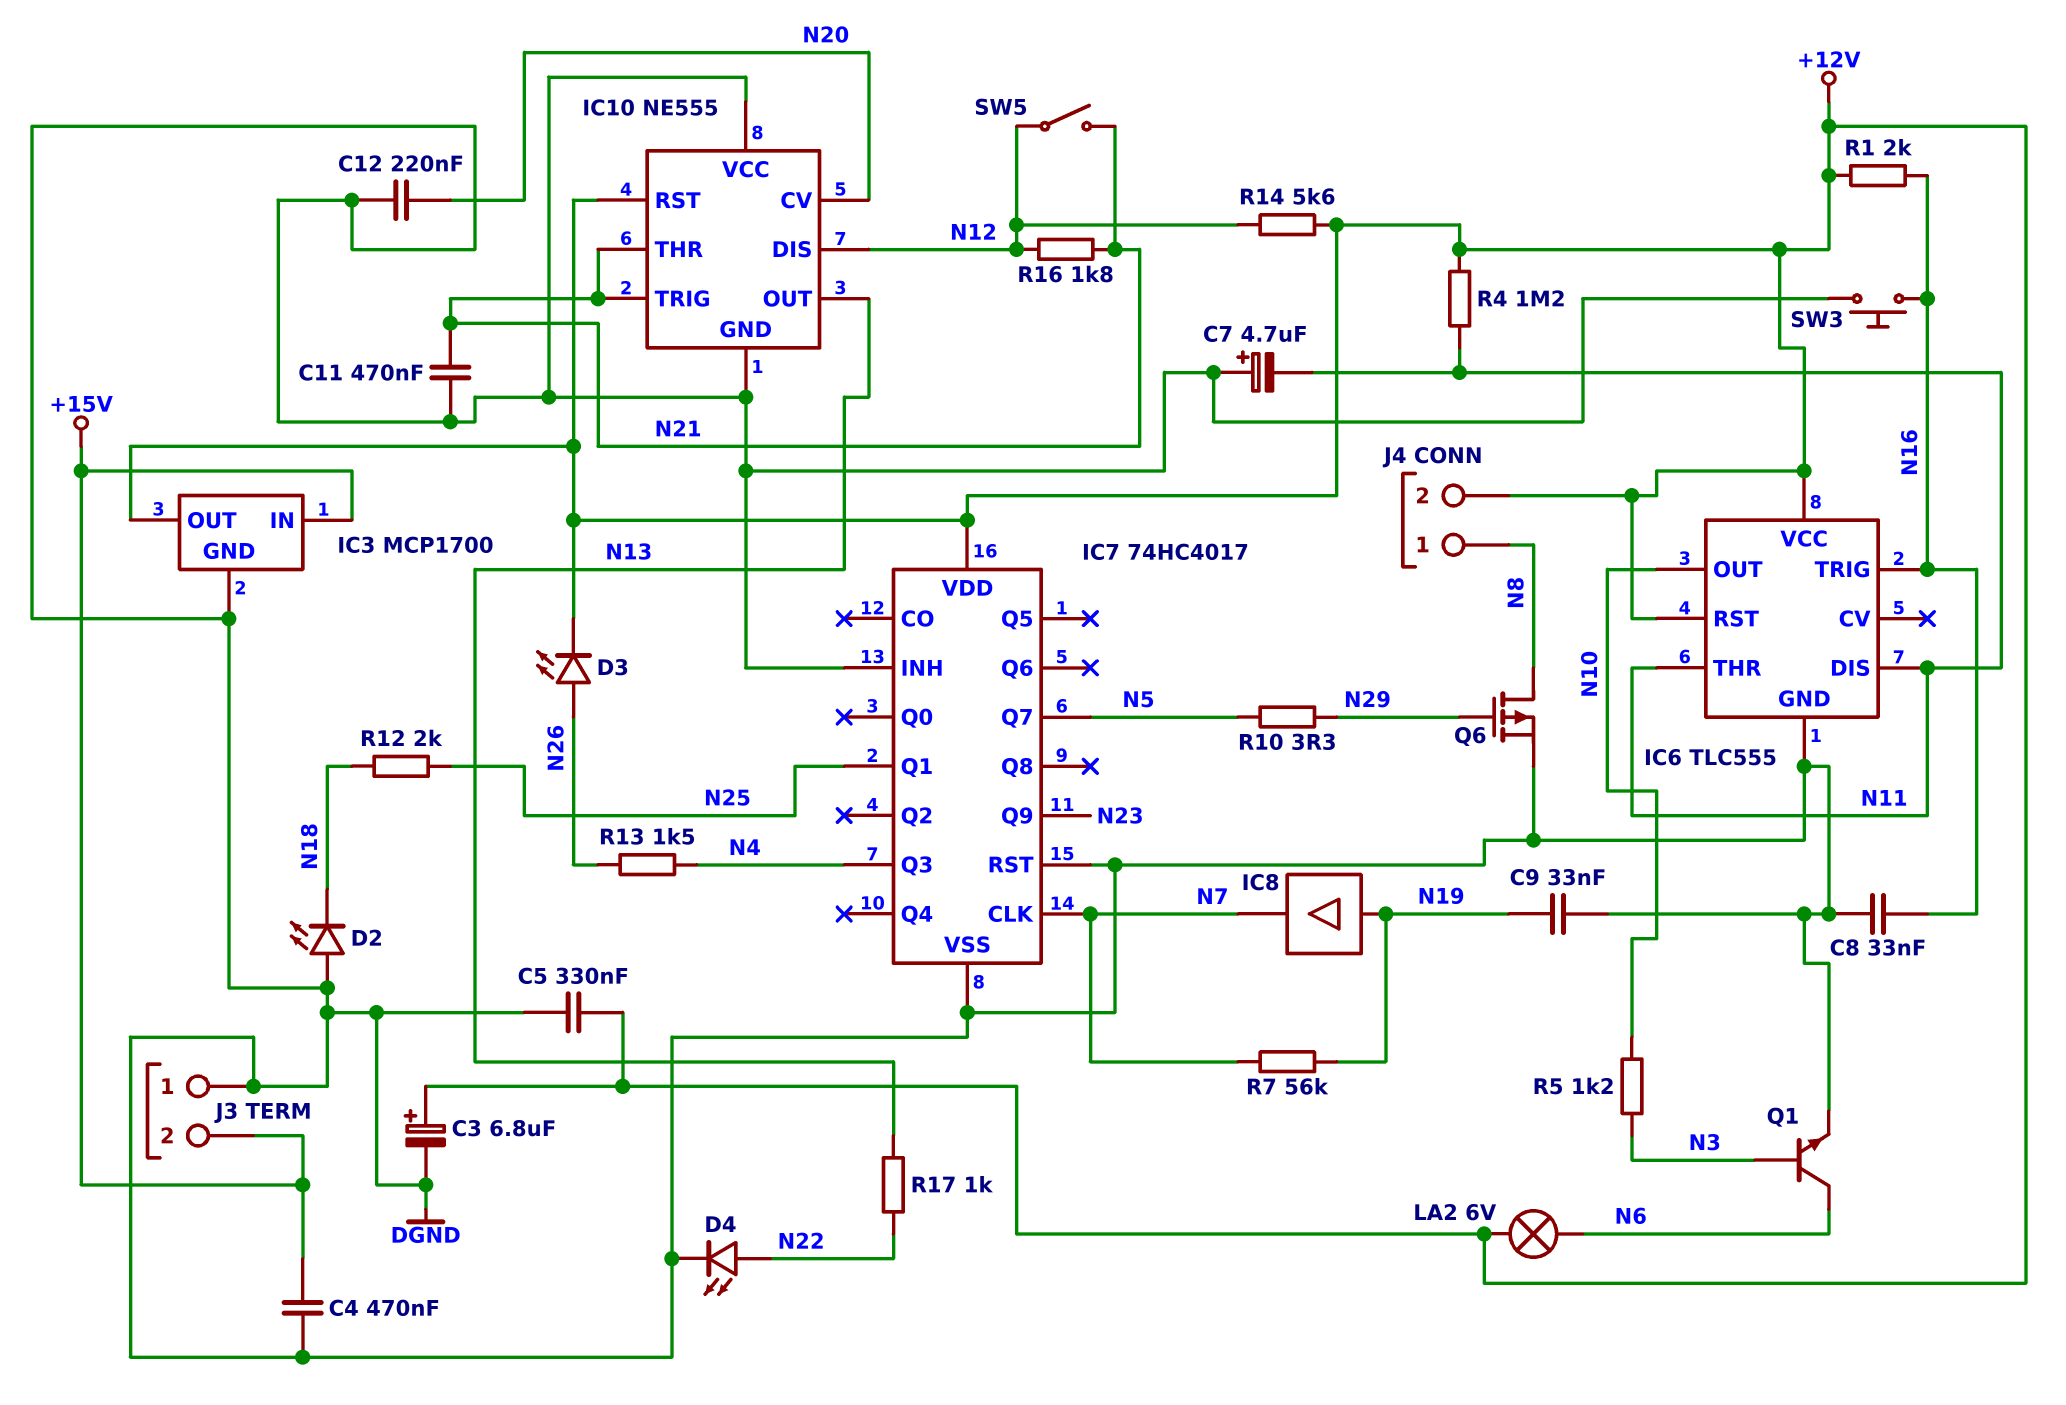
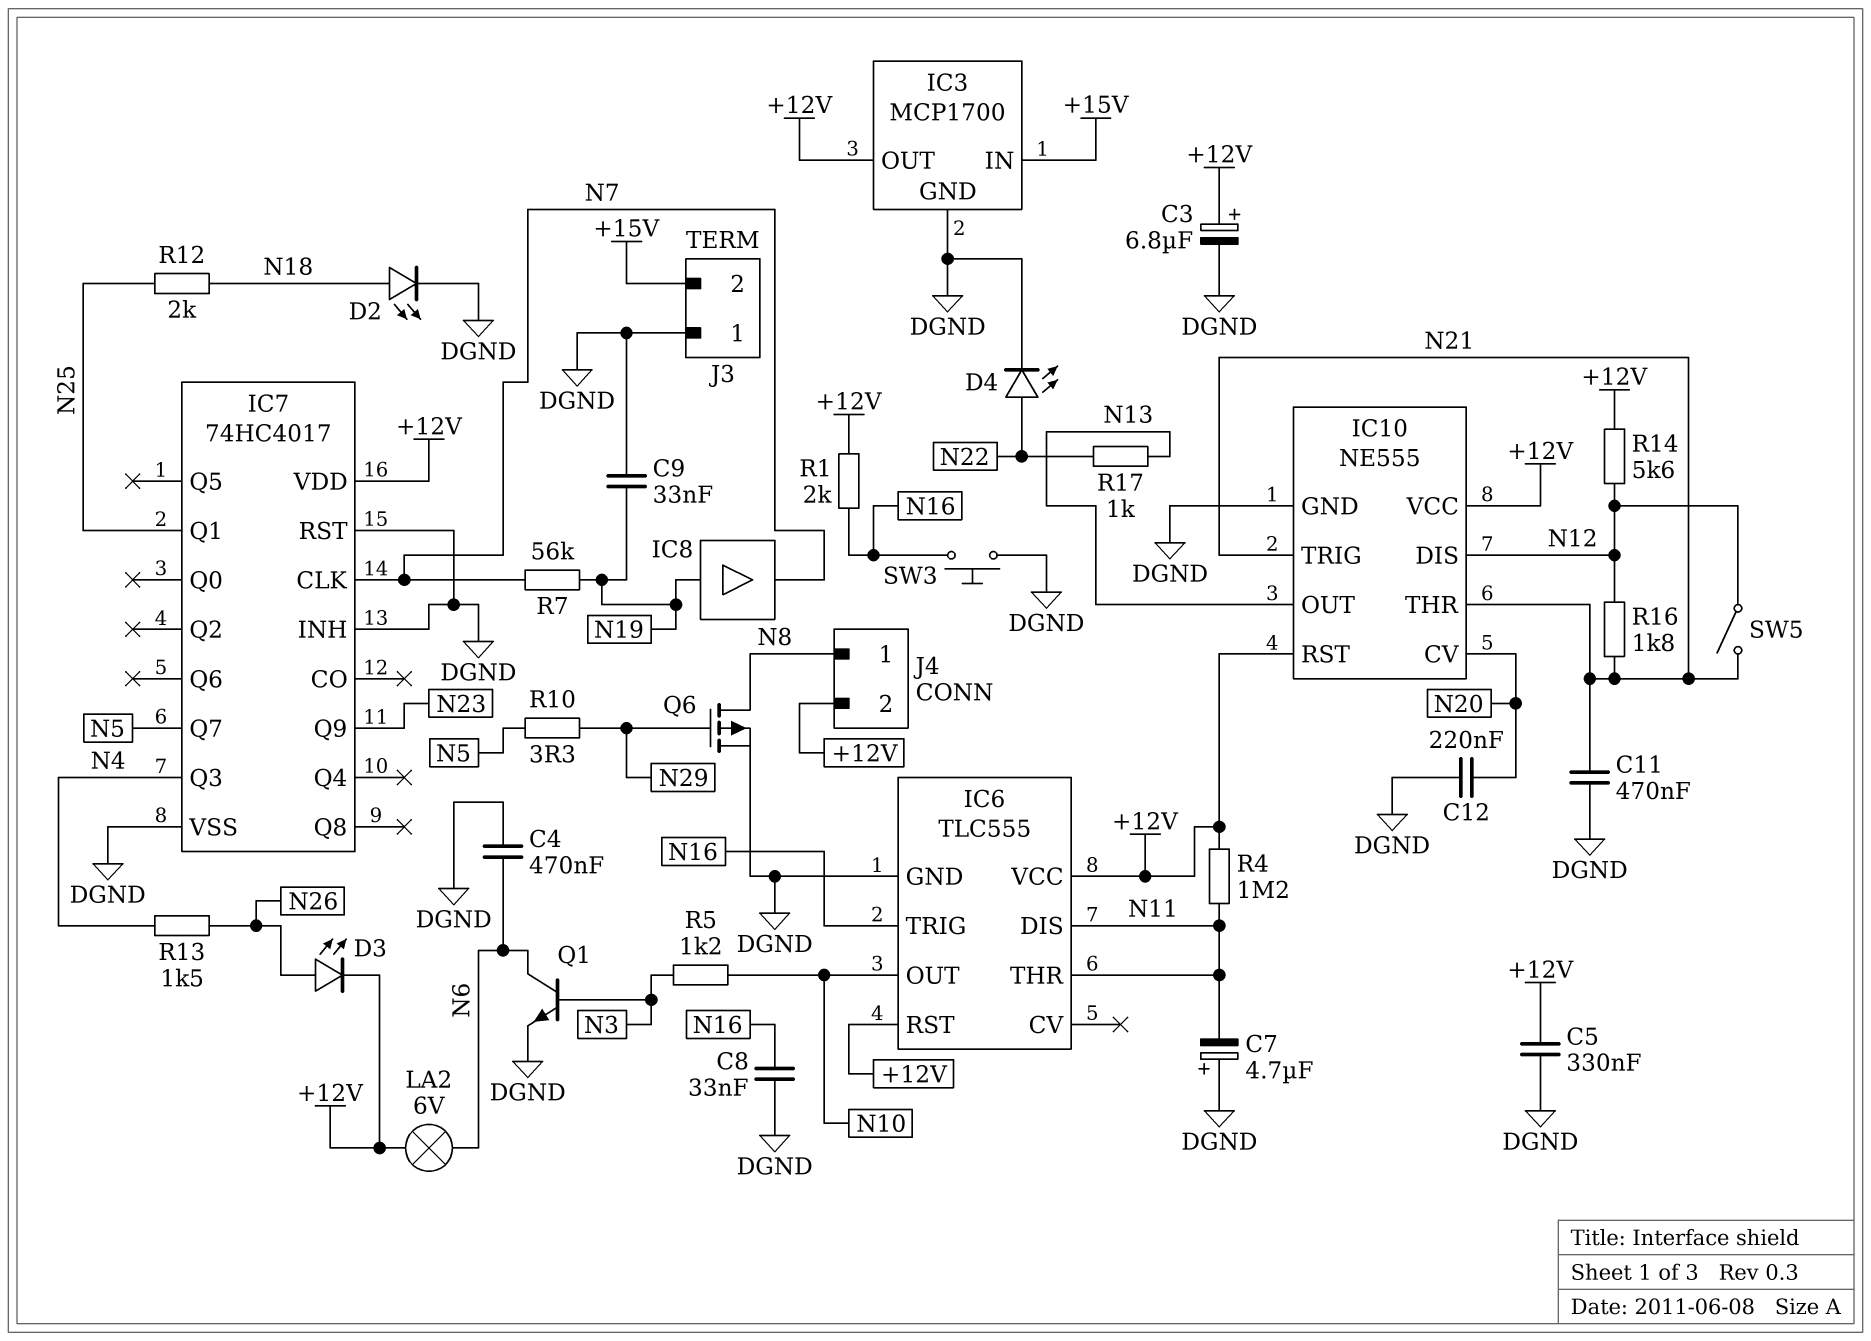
C4: 470nF (+15V, DGND) -> 470nF (DGND, N6)
D2: LED (A DGND, K N18) -> LED (A N18, K DGND)
IC10 pin VCC: DGND -> +12V

